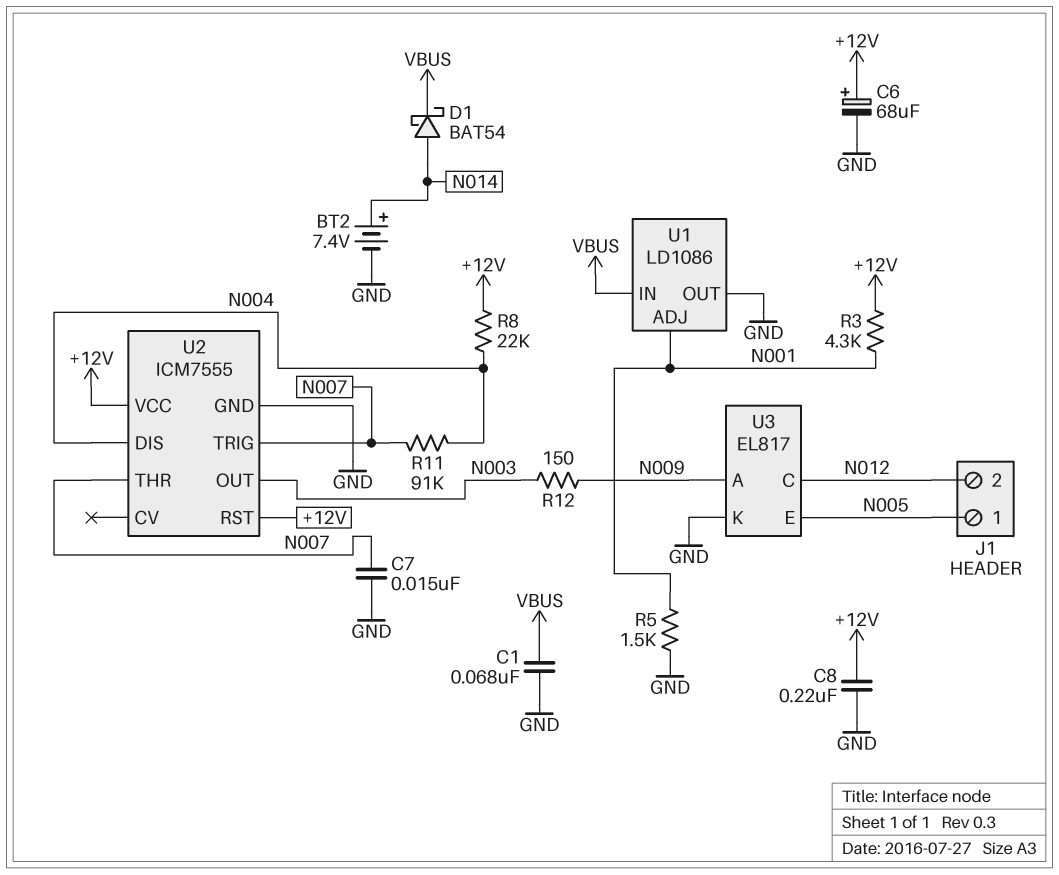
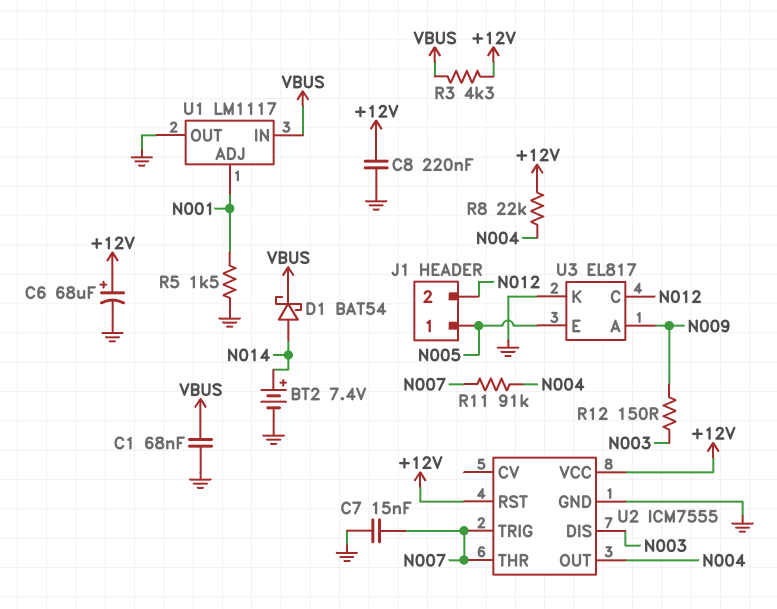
R3: 4.3k (+12V, N001) -> 4.3k (+12V, VBUS)
U1: LD1086 -> LM1117
U2 pin DIS: N004 -> N003
U2 pin OUT: N003 -> N004

